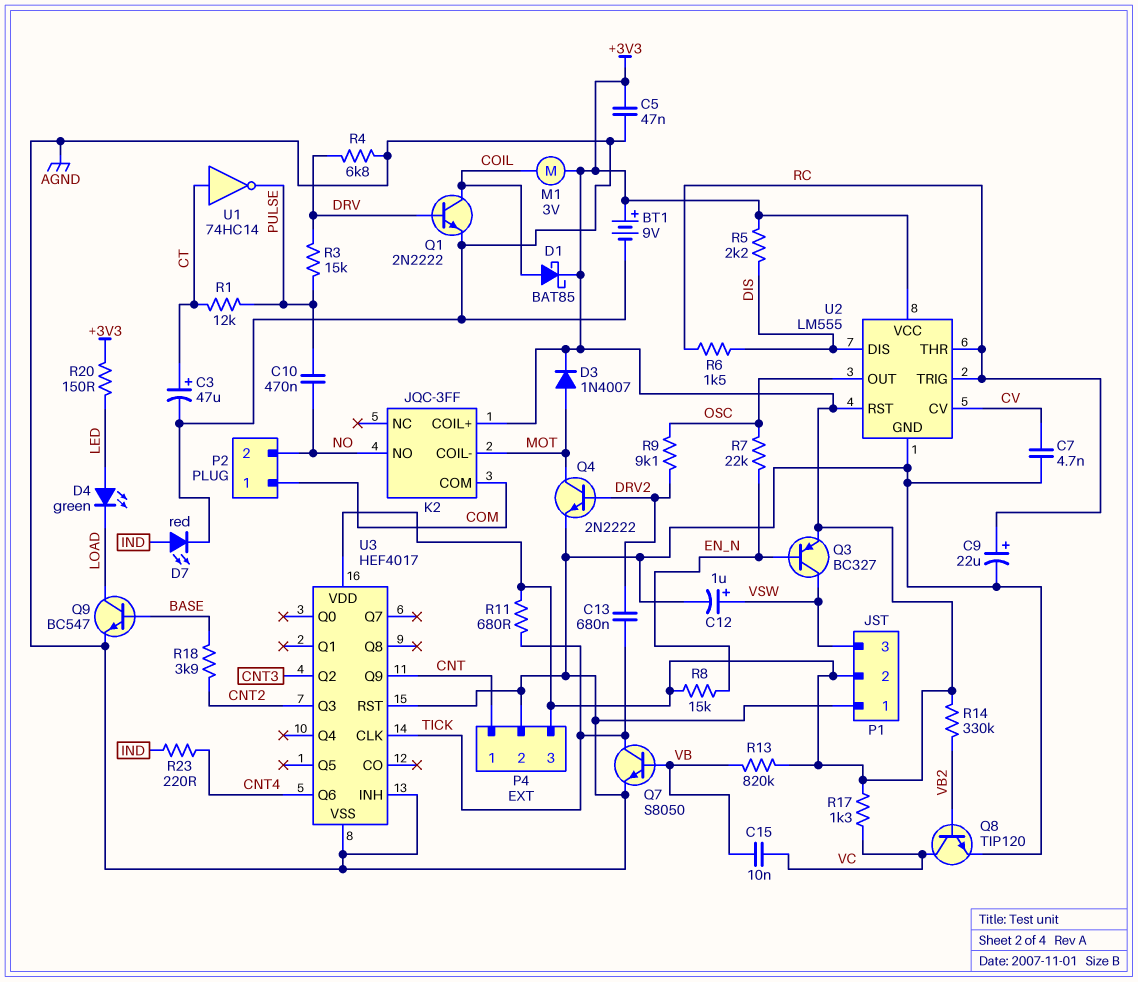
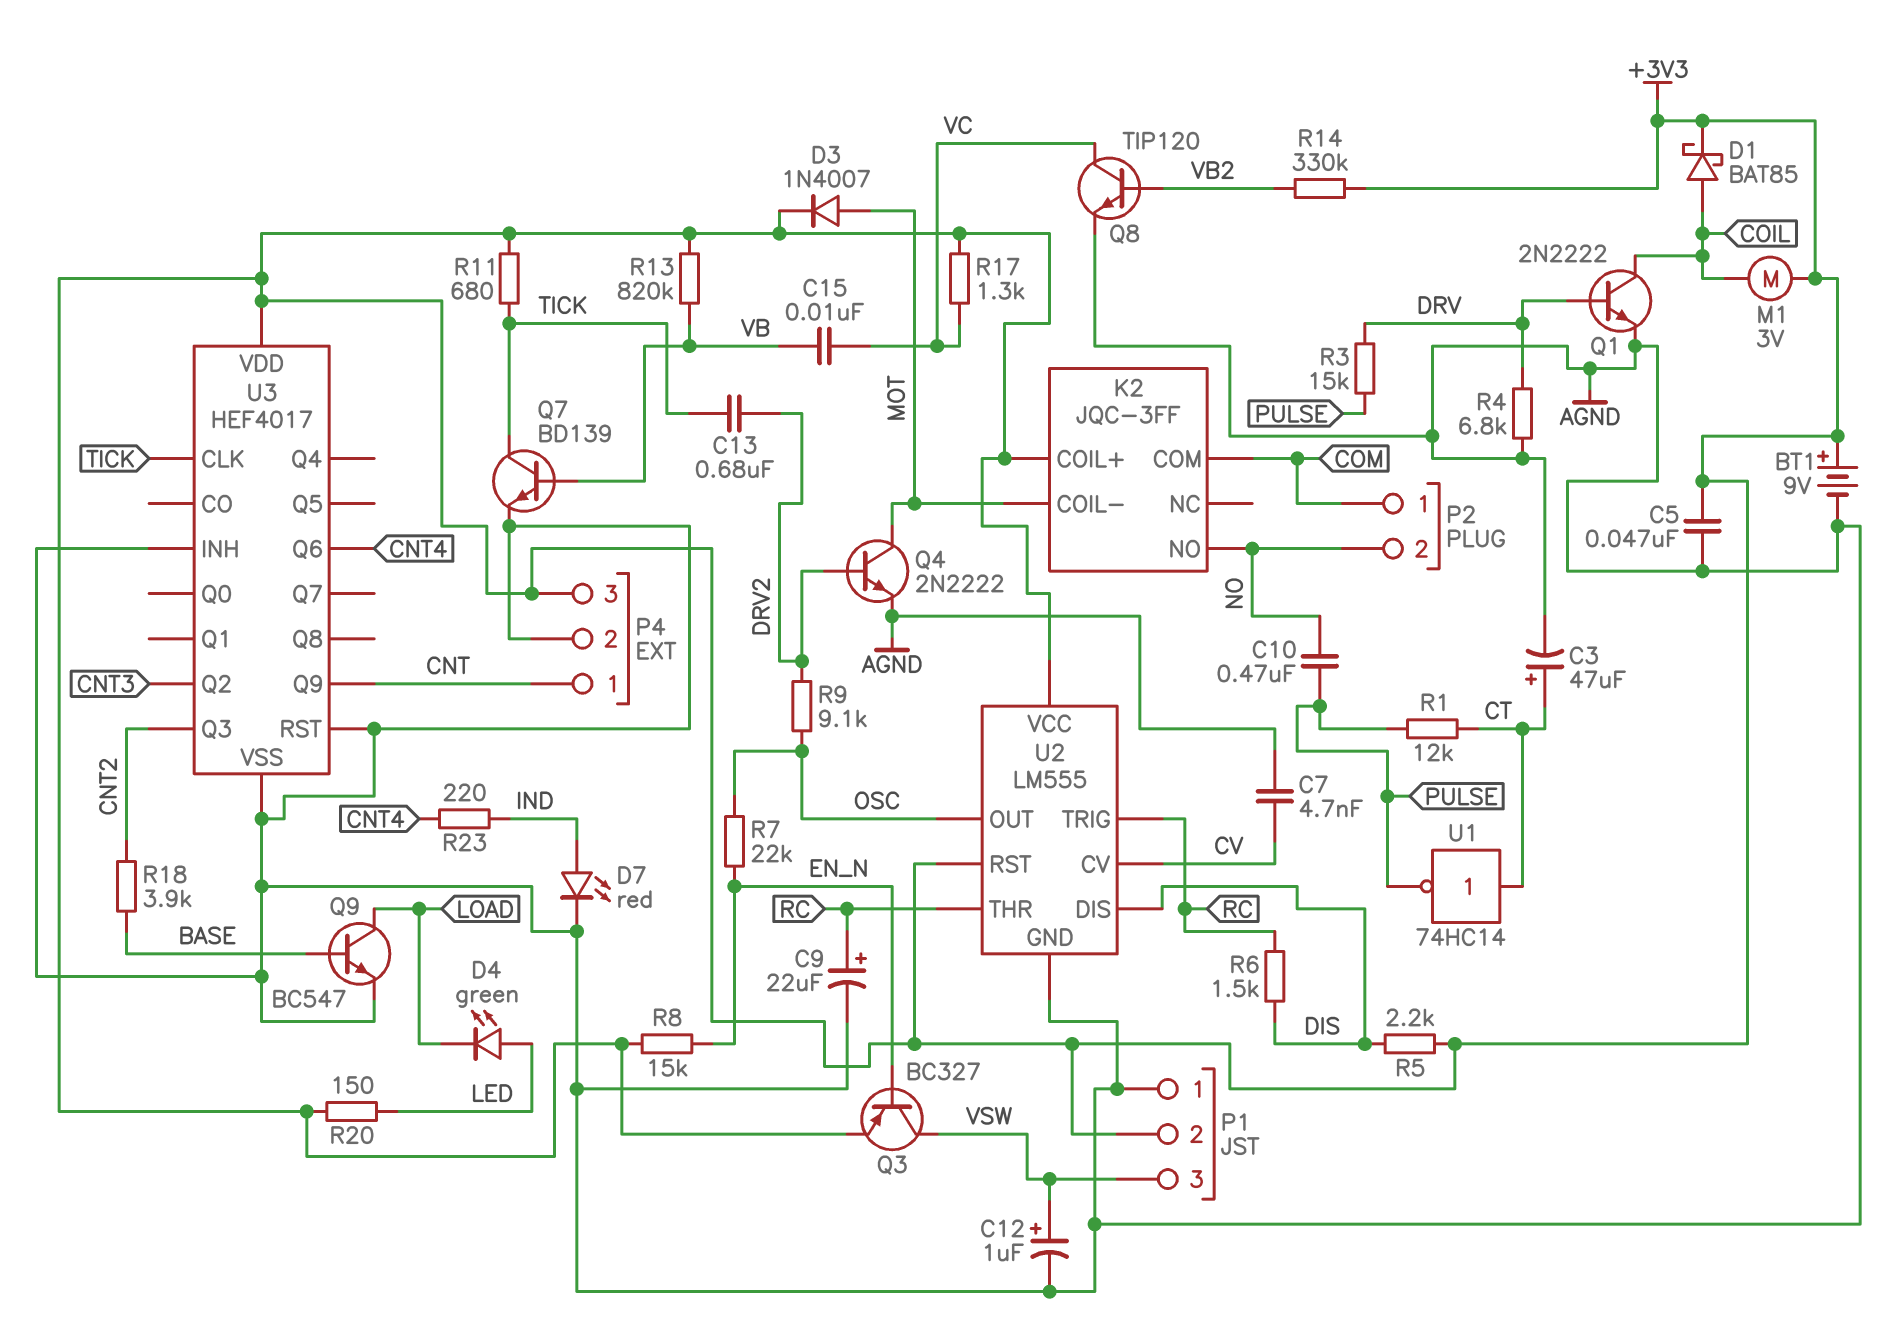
Q7: NPN S8050 (B VB, C TICK, E AGND) -> NPN BD139 (B VB, C TICK, E AGND)

